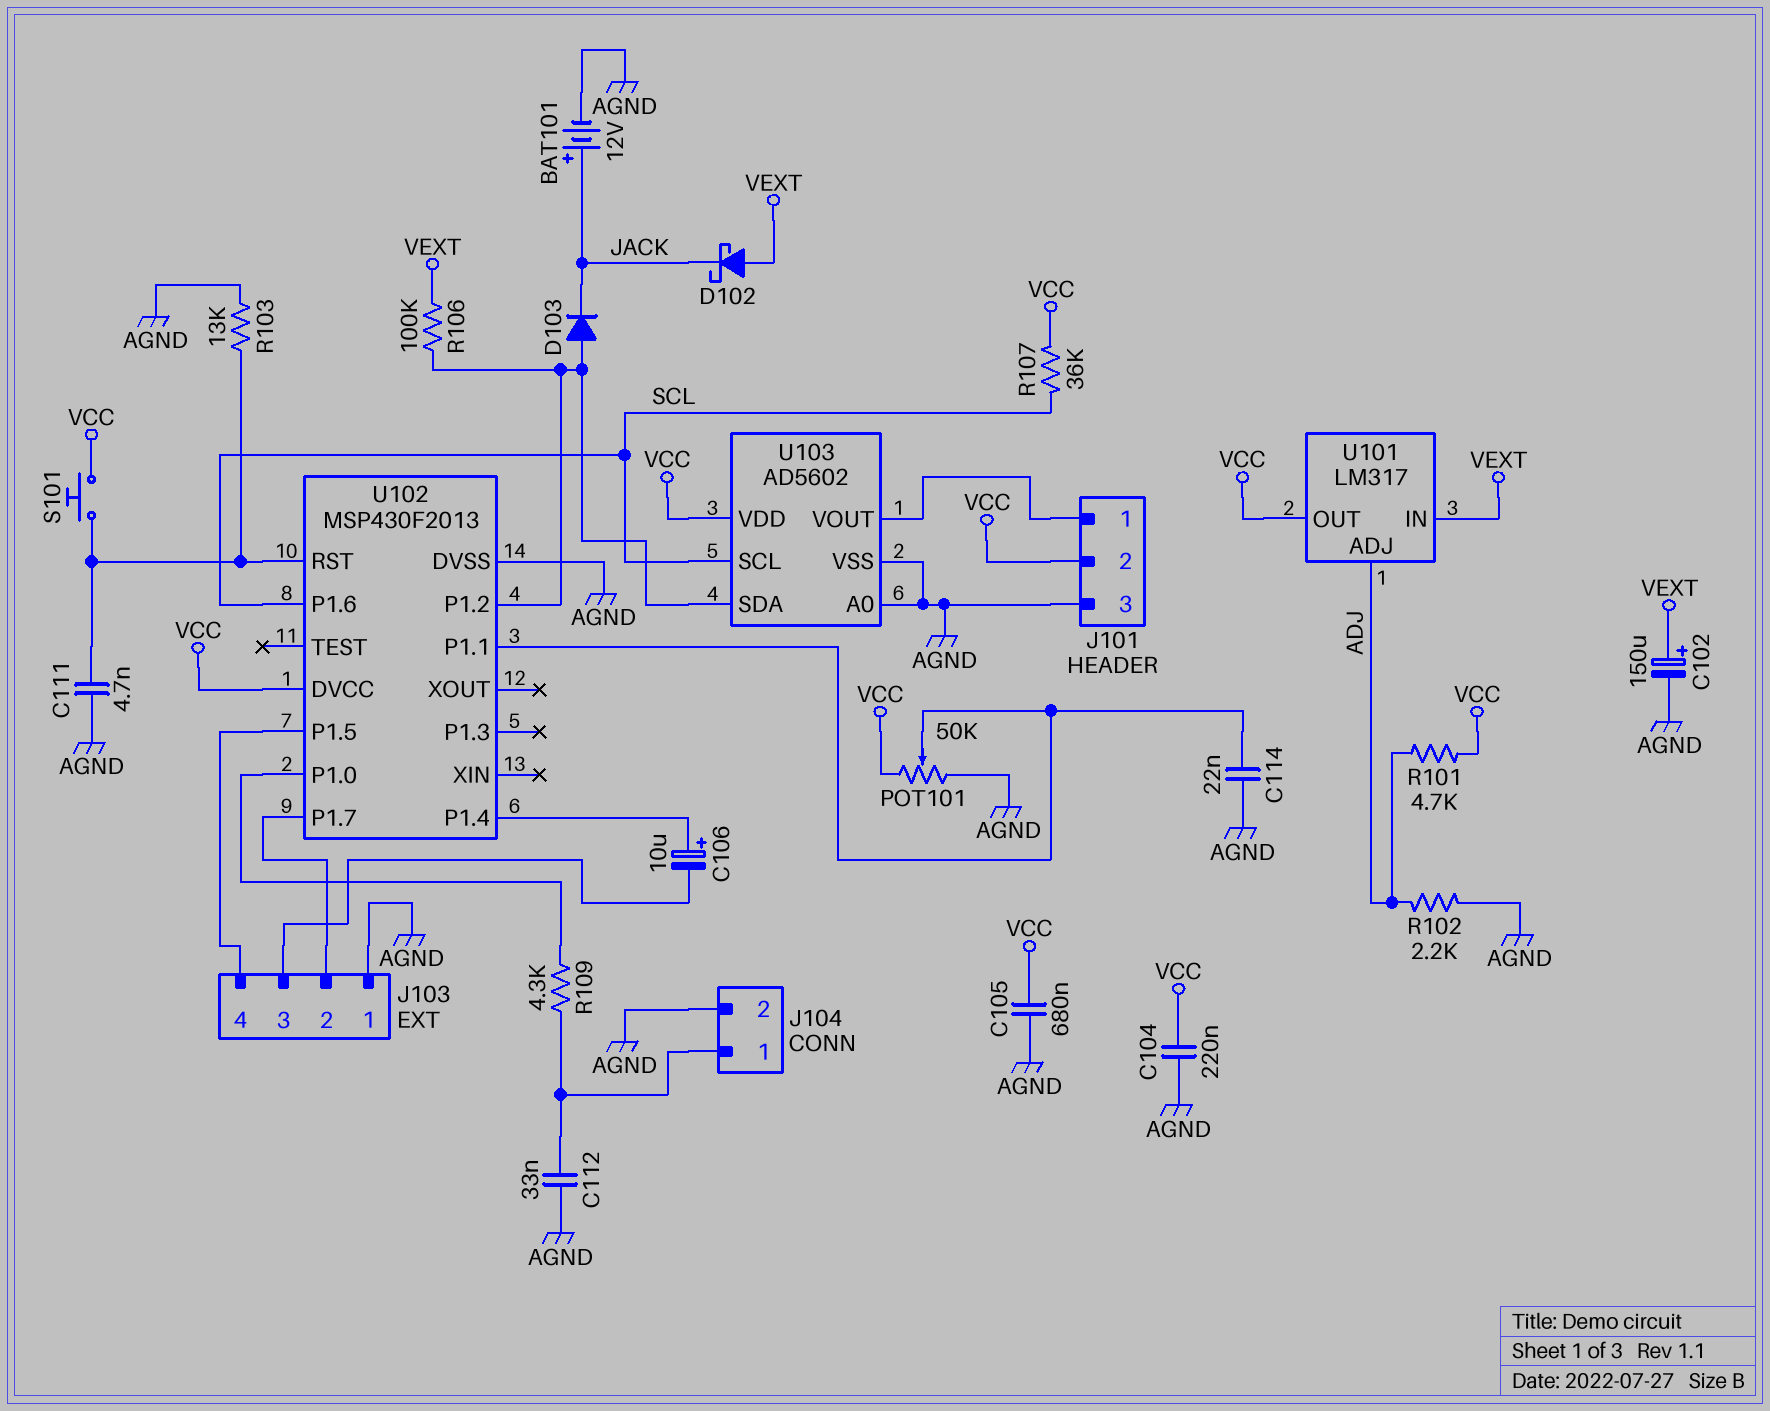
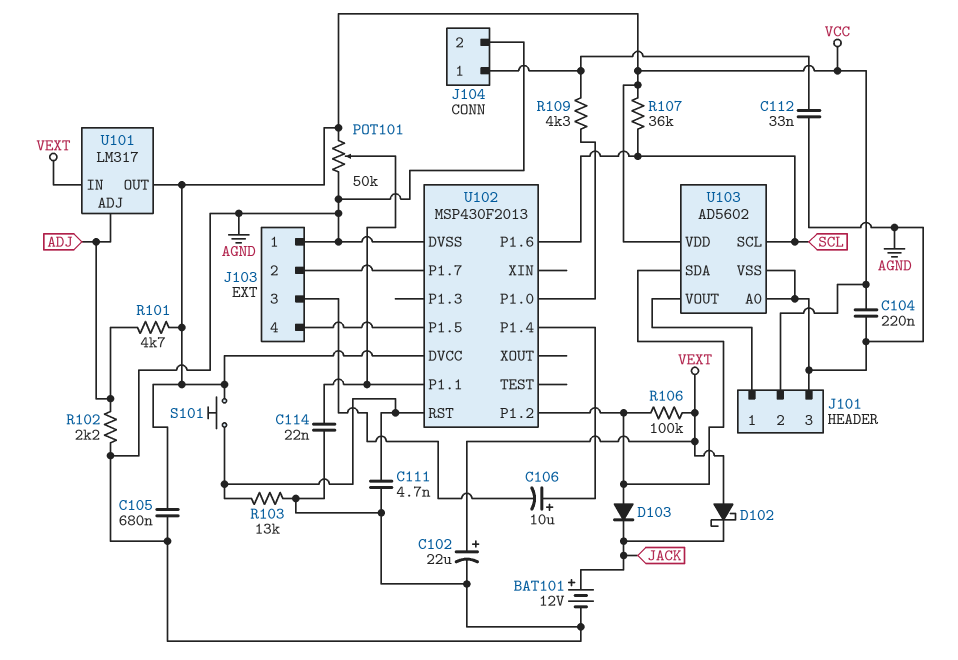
C102: 150uF (plus VEXT, minus AGND) -> 22uF (plus VEXT, minus AGND)

